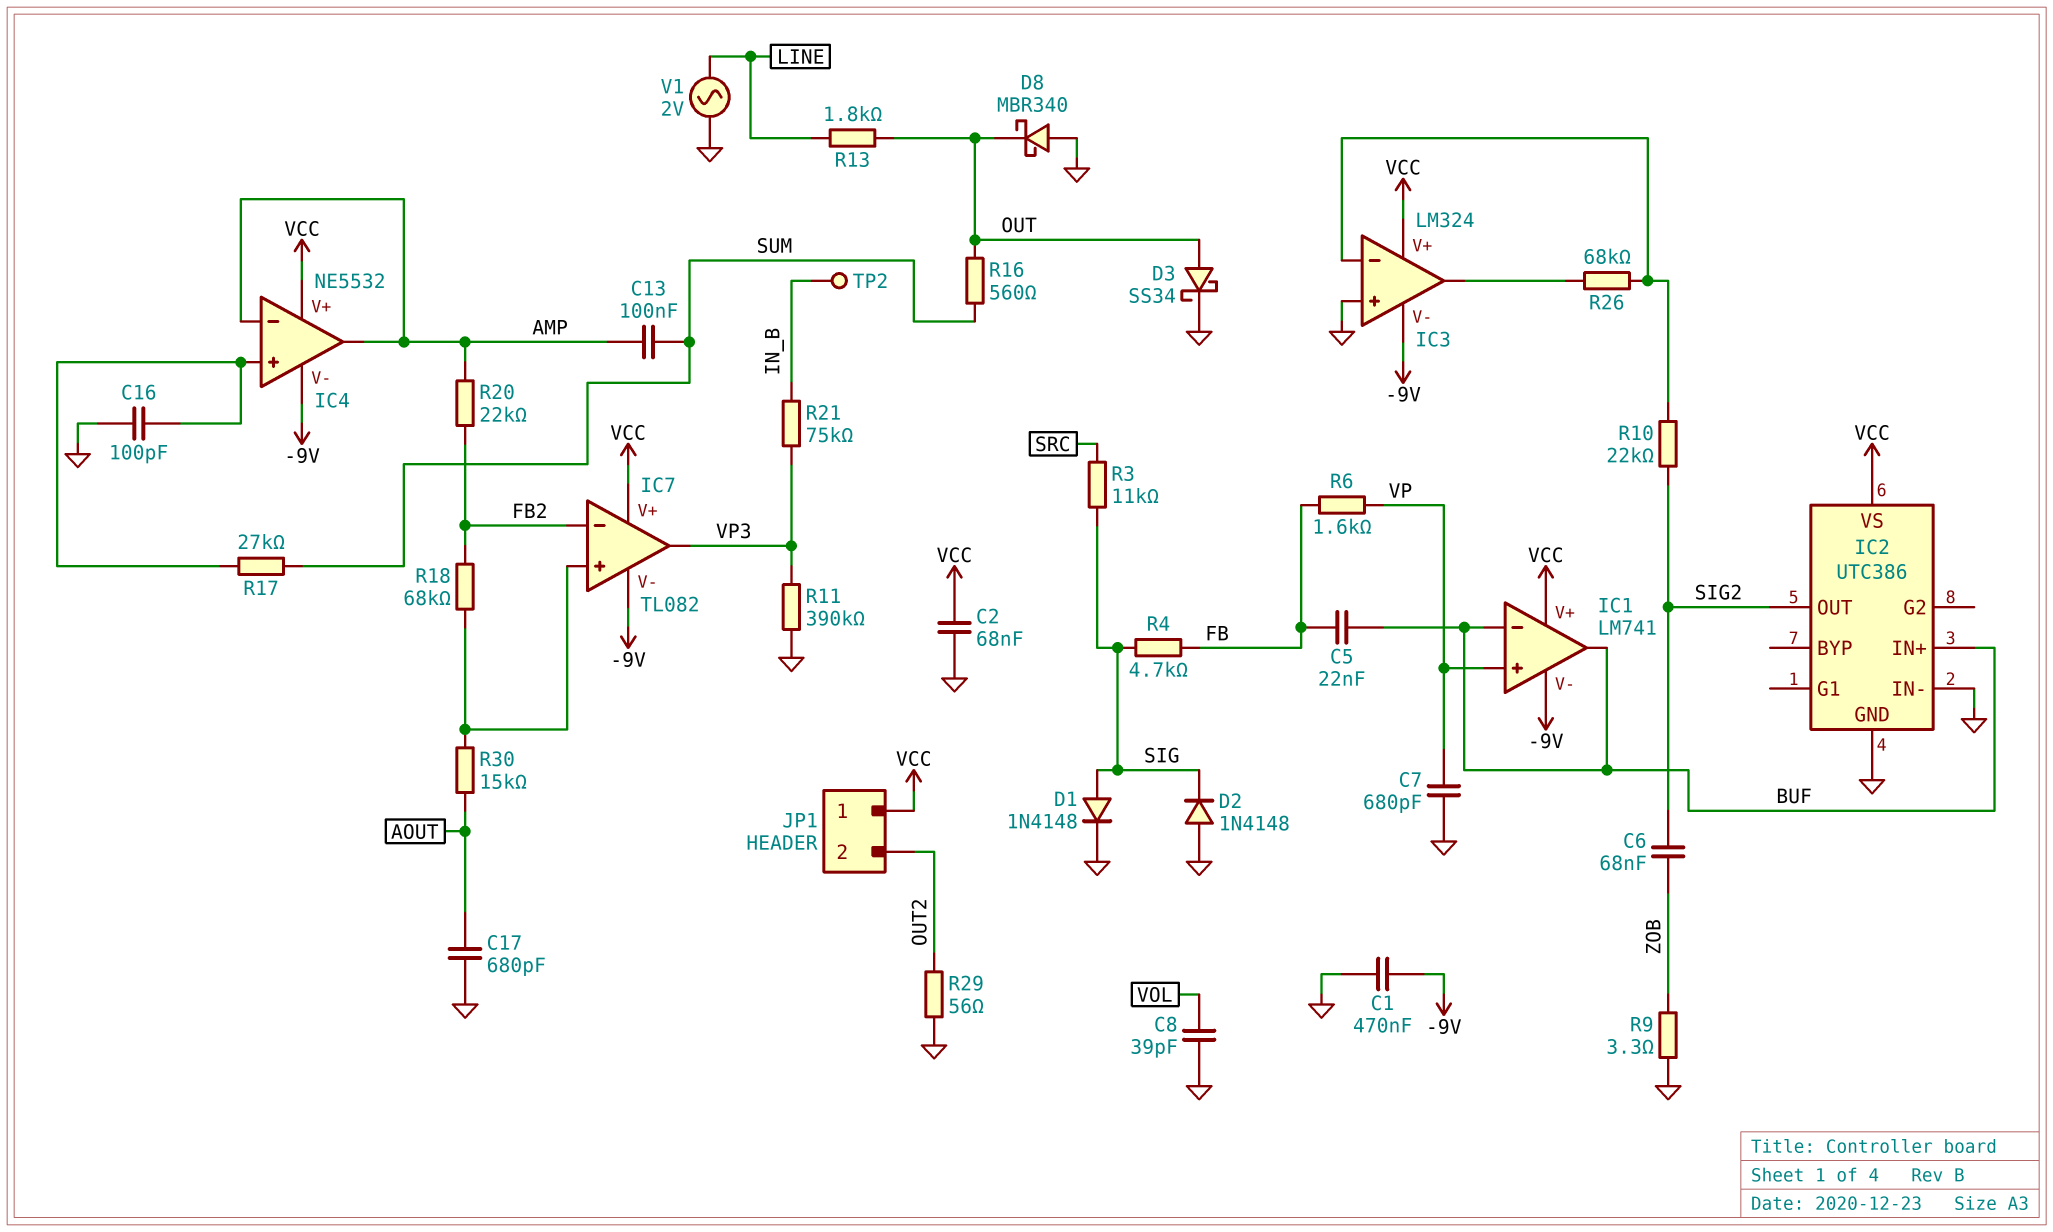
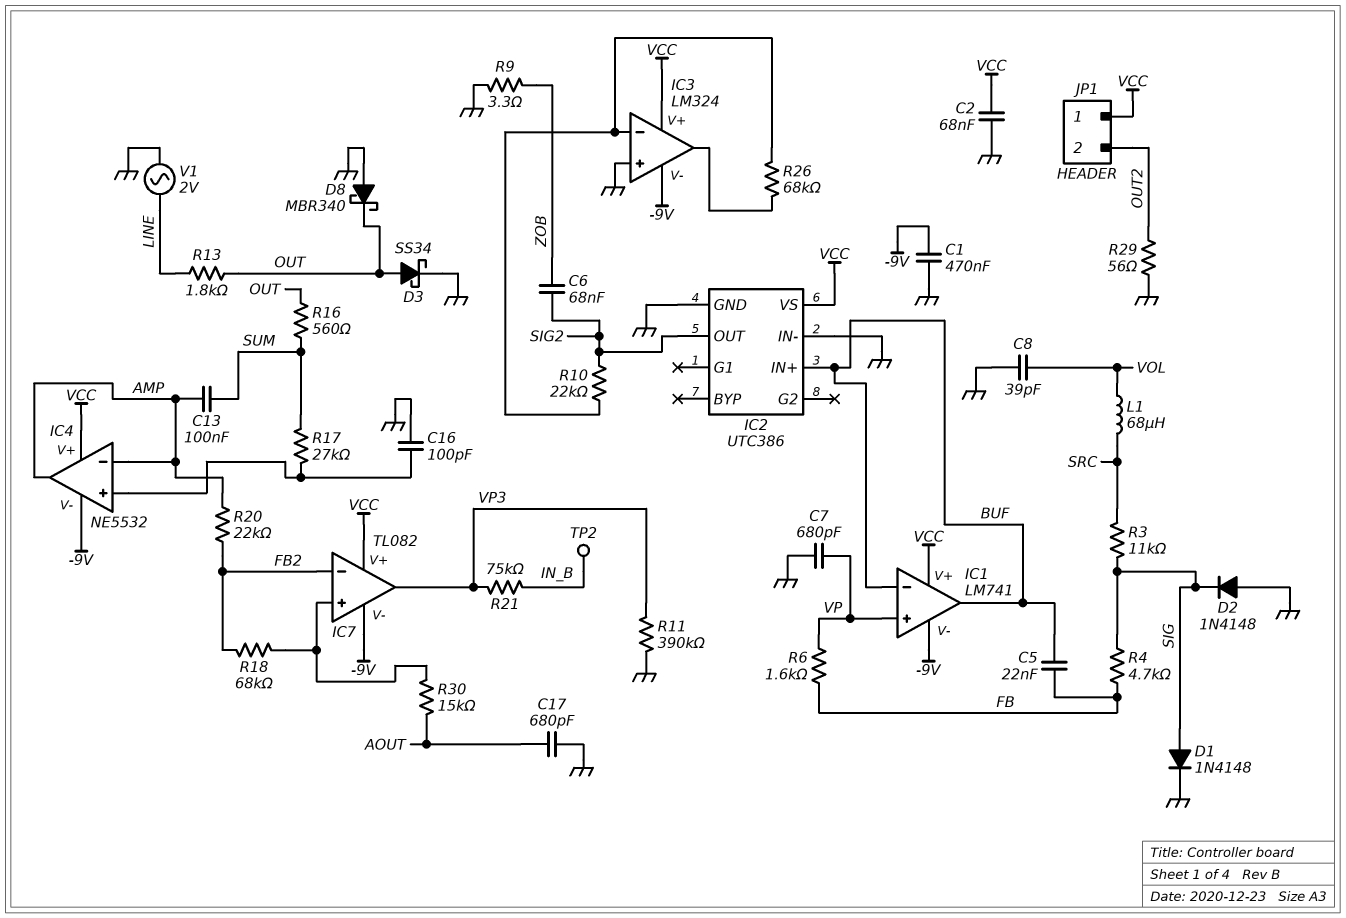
L1: none -> 68uH (SRC, VOL)

